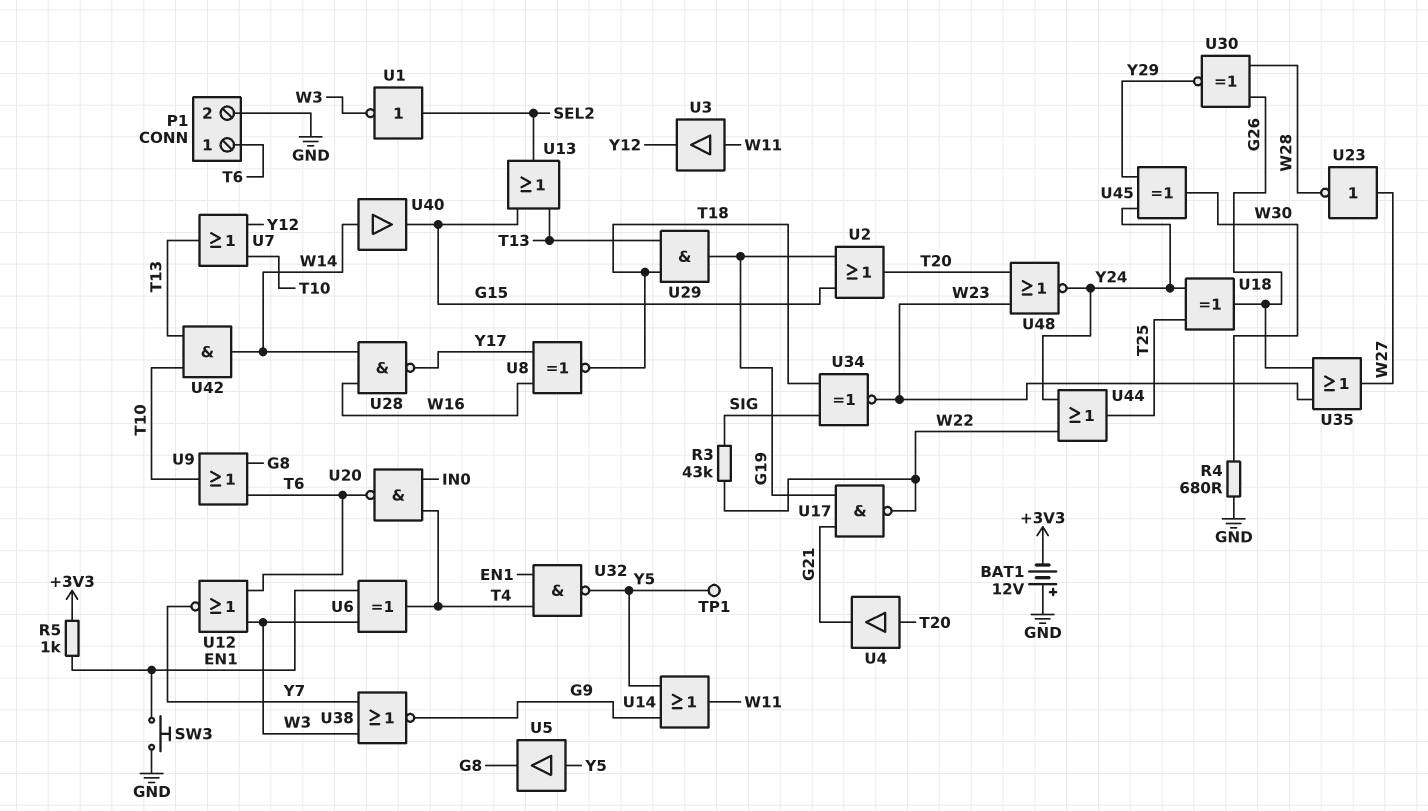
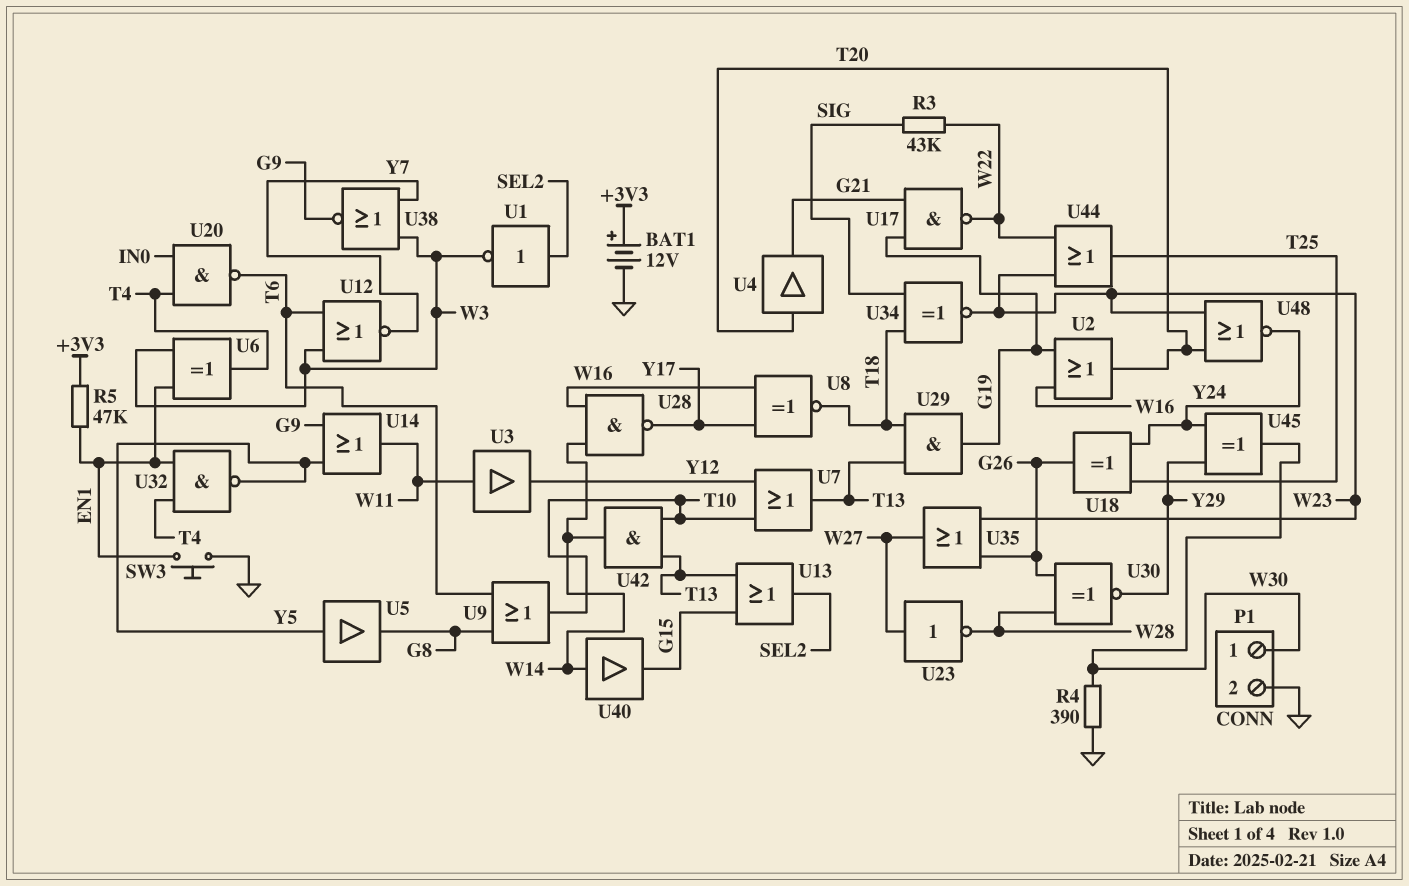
BAT1: 12V (plus GND, minus +3V3) -> 12V (plus +3V3, minus GND)
P1 pin 1: T6 -> W30
R4: 680 (GND, W30) -> 390 (GND, W30)
R5: 1k (+3V3, EN1) -> 47k (+3V3, EN1)
TP1: test point (Y5) -> none
U2: OR (in G15, in G19, out T20) -> OR (in G19, in W16, out T20)
U44: OR (in W22, in Y24, out T25) -> OR (in W22, in W23, out T25)

